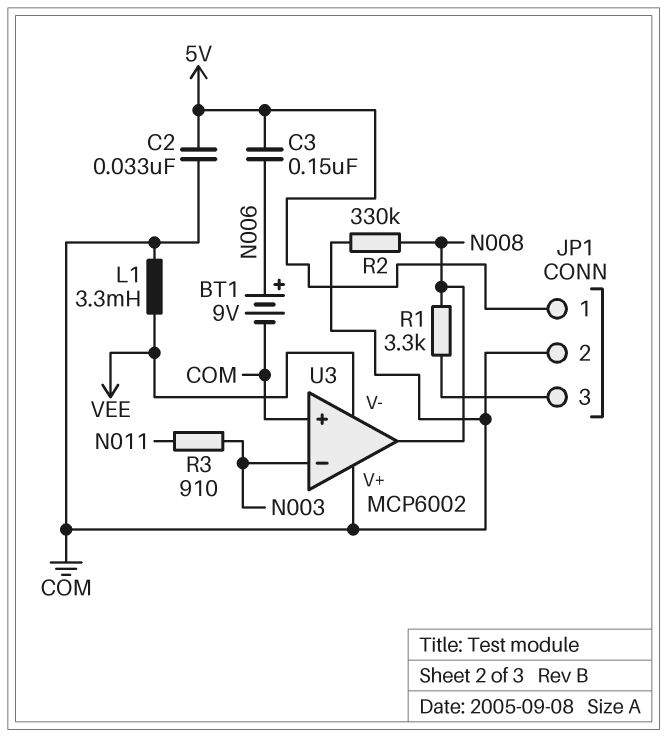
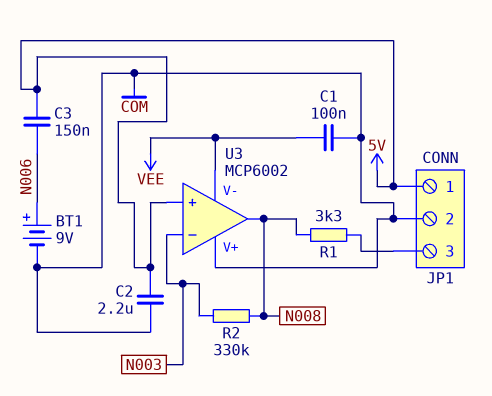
C1: none -> 100nF (COM, VEE)
C2: 33nF (5V, COM) -> 2.2uF (5V, COM)
L1: 3.3mH (COM, VEE) -> none
R2: 330k (COM, N008) -> 330k (N003, N008)
R3: 910 (N003, N011) -> none
U3 pin in+: COM -> 5V

